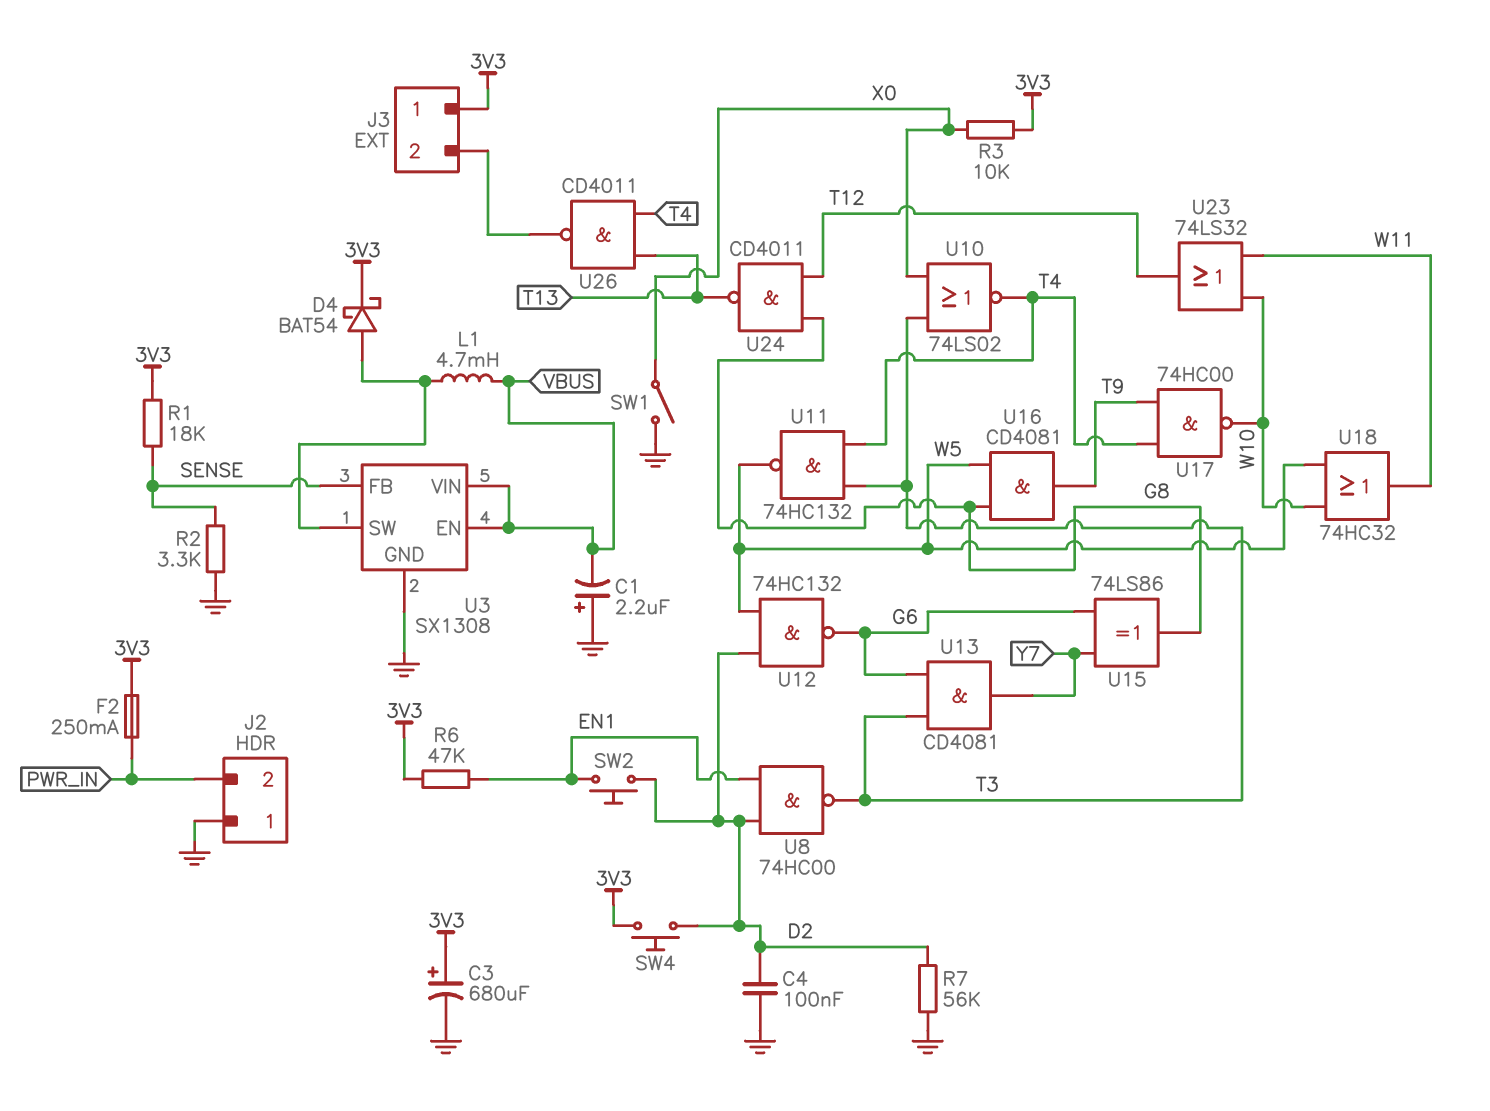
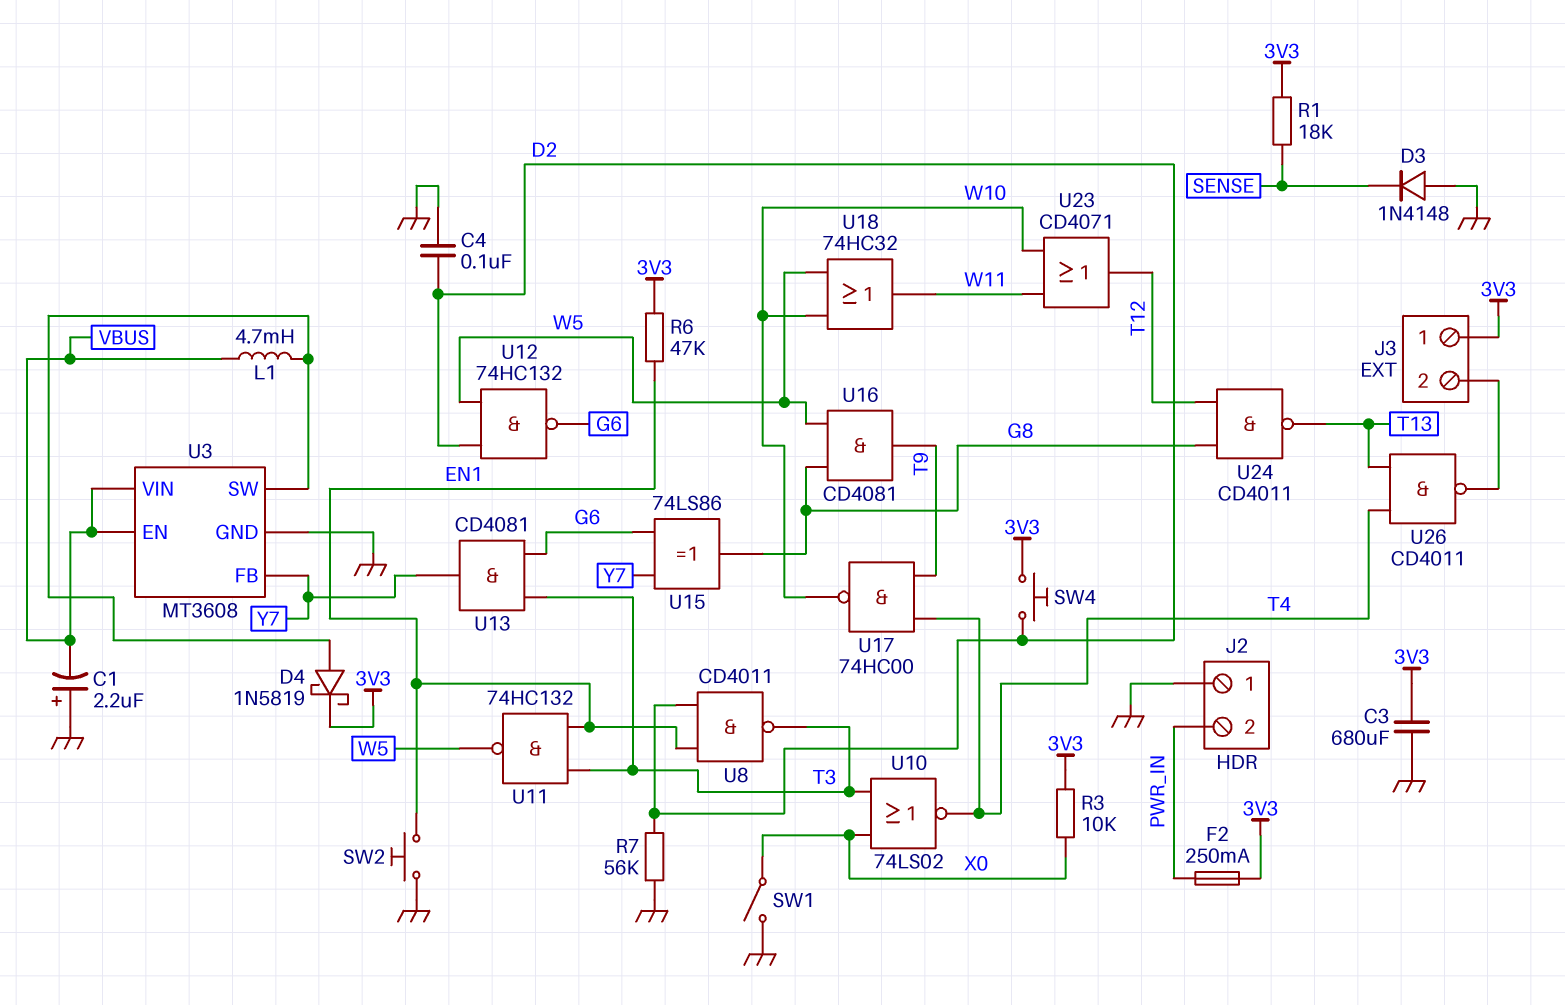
C3: 680uF (plus 3V3, minus GND) -> 680uF (3V3, GND)
D3: none -> diode 1N4148 (A GND, K SENSE)
D4: schottky BAT54 (A U3/SW, K 3V3) -> schottky 1N5819 (A U3/SW, K 3V3)
R2: 3.3k (GND, SENSE) -> none
SW2: button (D2, EN1) -> button (EN1, GND)
U3: SX1308 -> MT3608
U3 pin FB: SENSE -> Y7
U8: NAND 74HC00 (in D2, in EN1, out T3) -> NAND CD4011 (in D2, in EN1, out T3)
U11: NAND 74HC132 (in T3, in T4, out W5) -> NAND 74HC132 (in EN1, in T3, out W5)
U23: OR 74LS32 (in W10, in W11, out T12) -> OR CD4071 (in W10, in W11, out T12)

